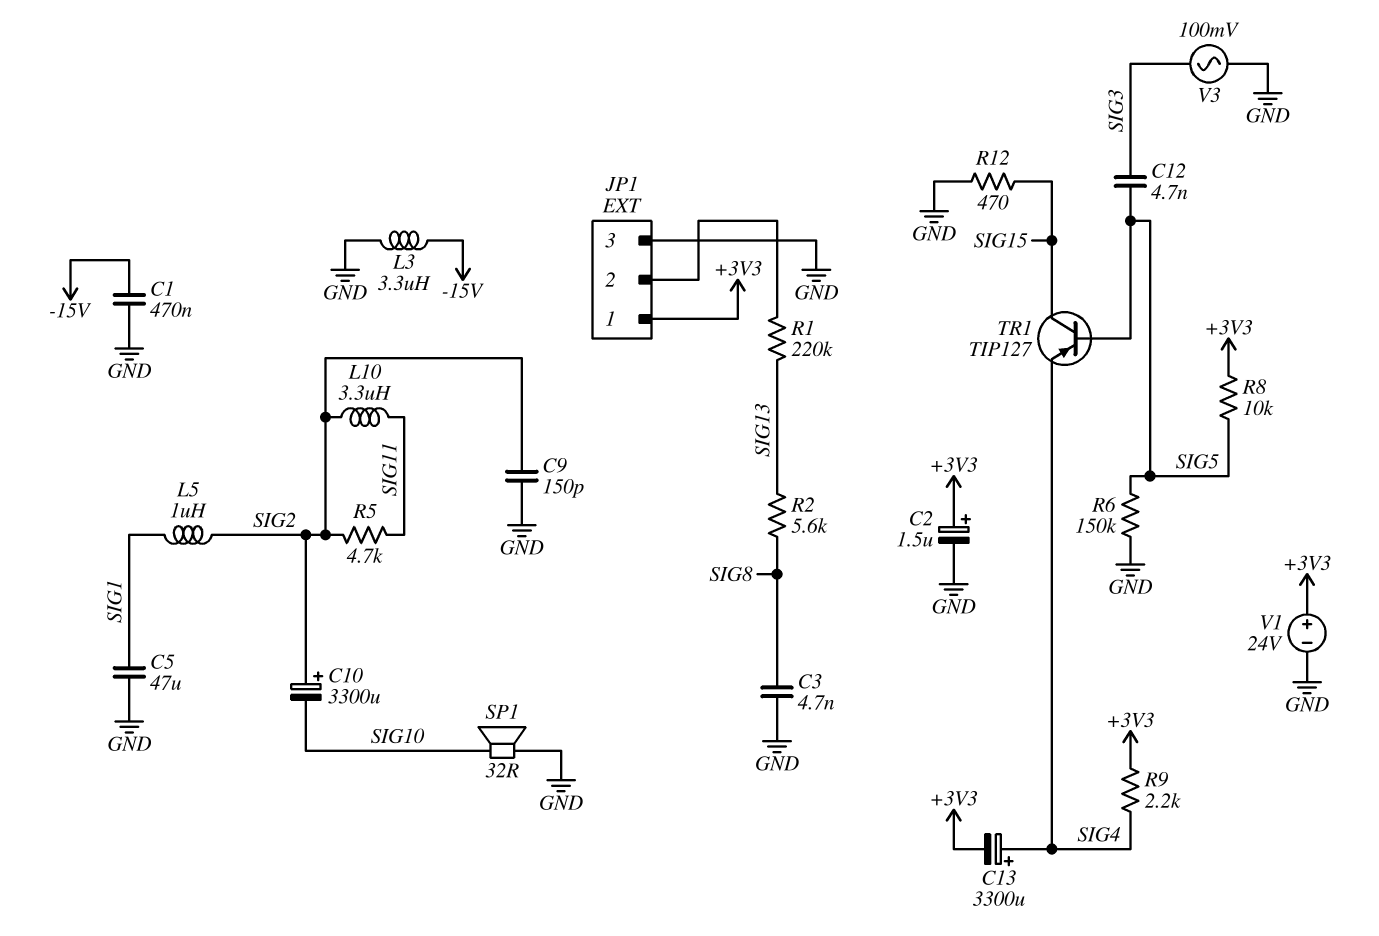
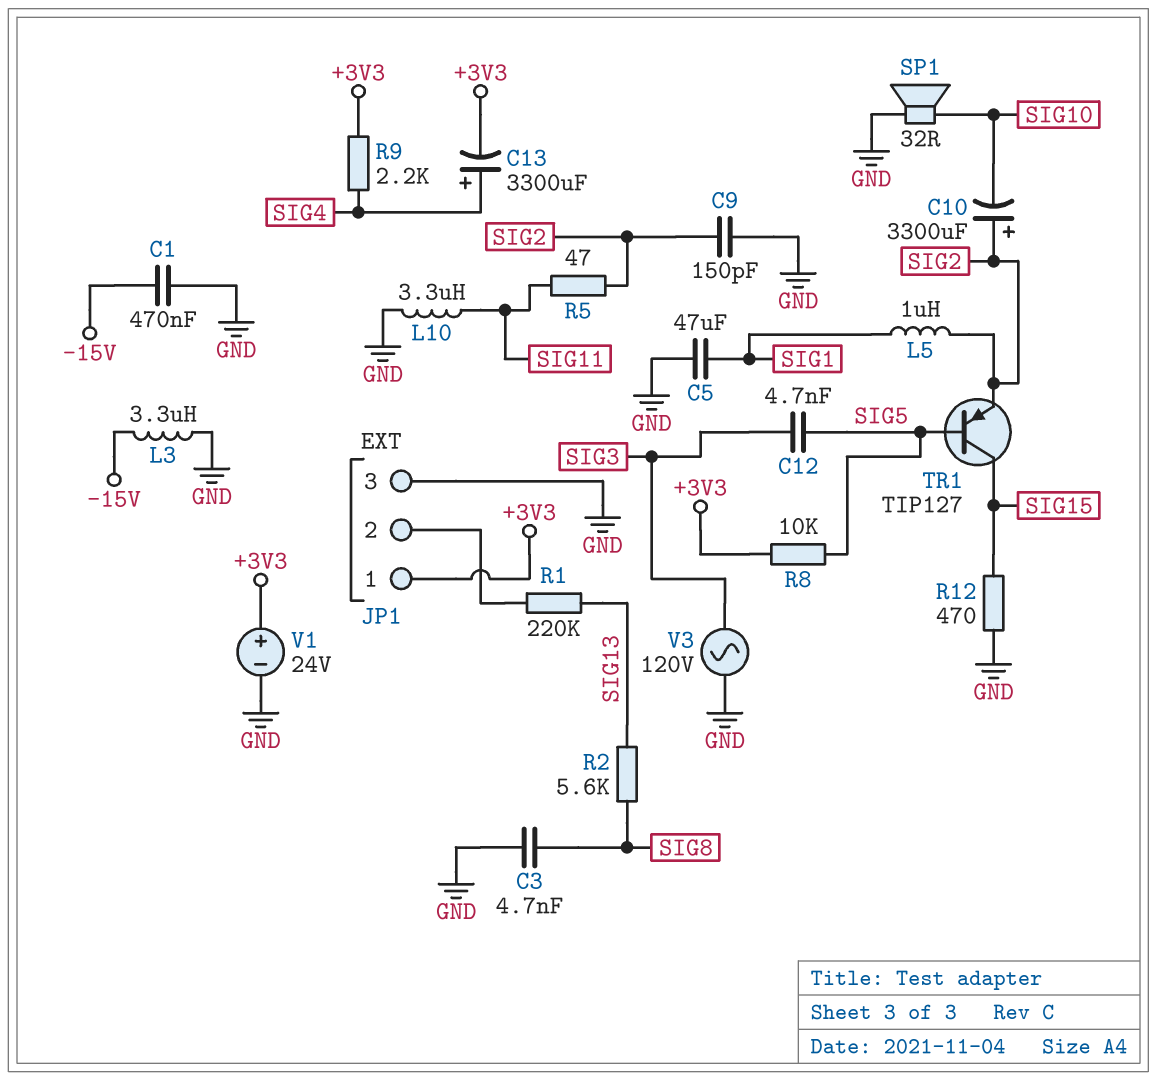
C2: 1.5uF (plus +3V3, minus GND) -> none
L10: 3.3uH (SIG2, SIG11) -> 3.3uH (GND, SIG11)
R5: 4.7k (SIG2, SIG11) -> 47 (SIG2, SIG11)
R6: 150k (GND, SIG5) -> none
TR1: PNP TIP127 (B SIG5, C SIG15, E SIG4) -> PNP TIP127 (B SIG5, C SIG15, E SIG2)
V3: AC 100mV (GND, SIG3) -> AC 120V (GND, SIG3)

